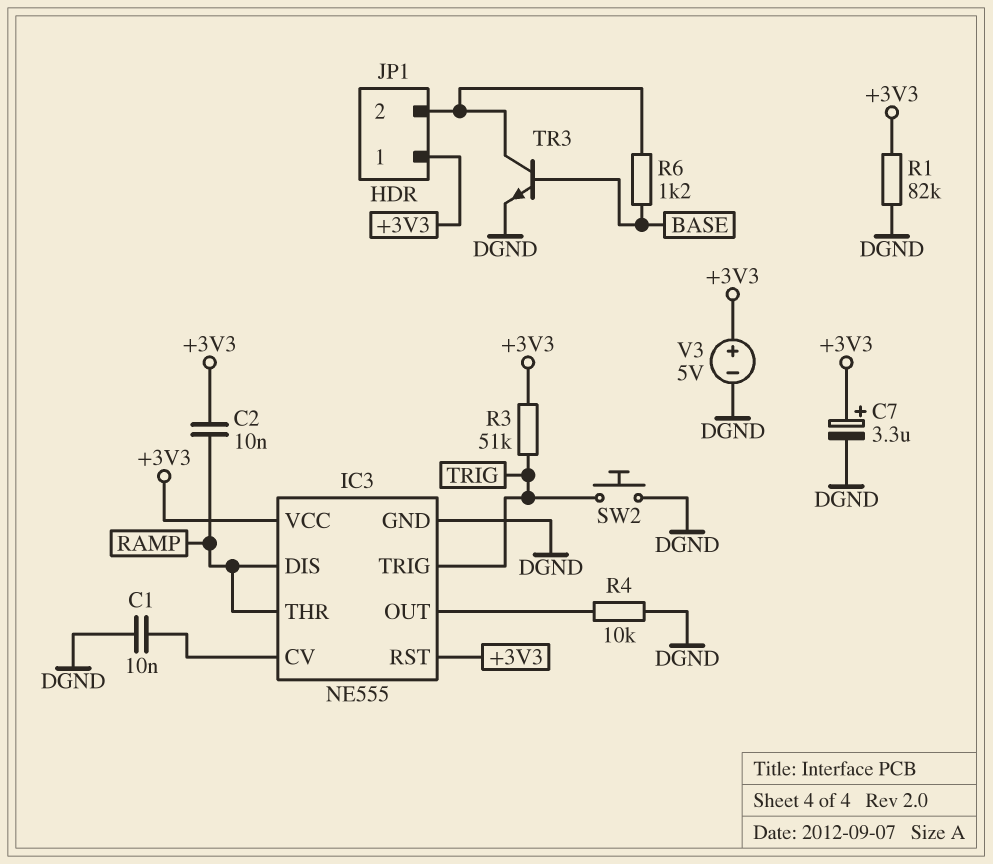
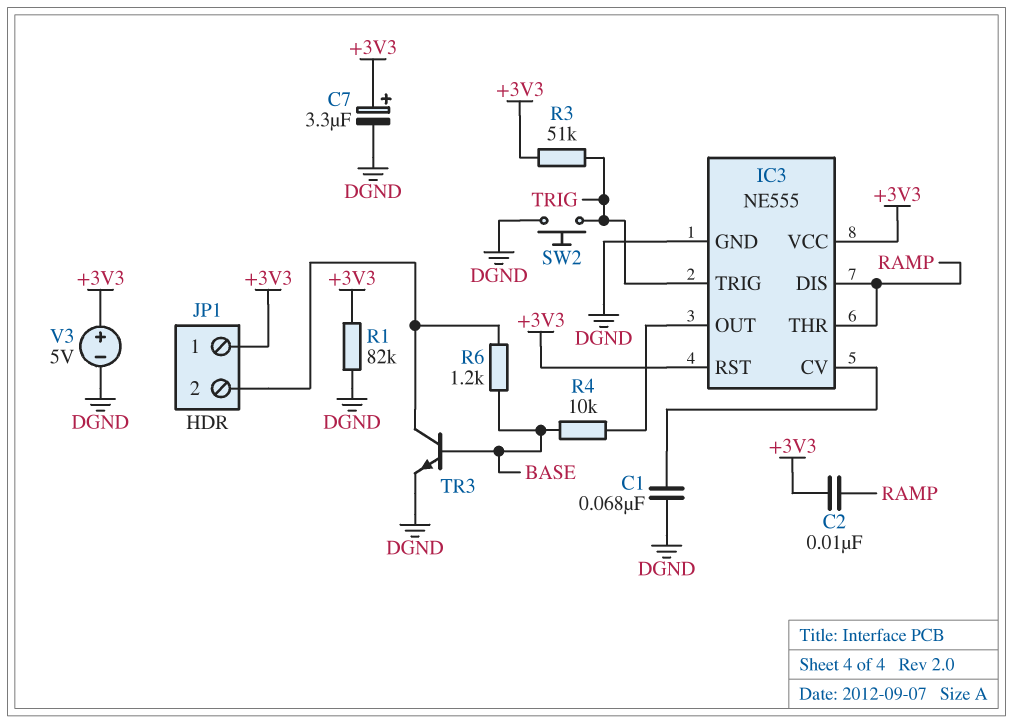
C1: 10nF (DGND, IC3/CV) -> 68nF (DGND, IC3/CV)
R4: 10k (DGND, IC3/OUT) -> 10k (BASE, IC3/OUT)

